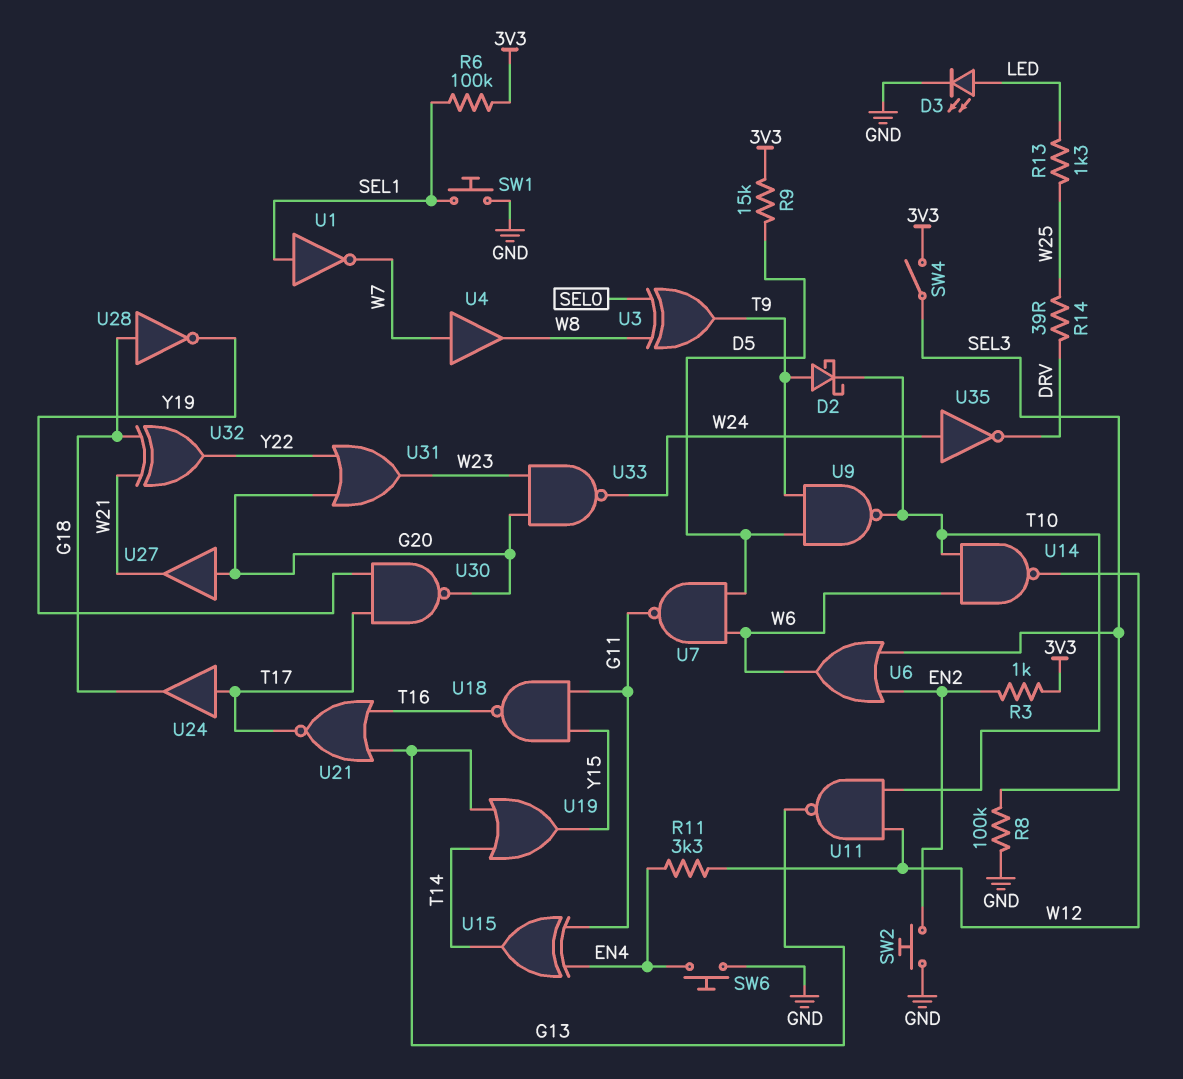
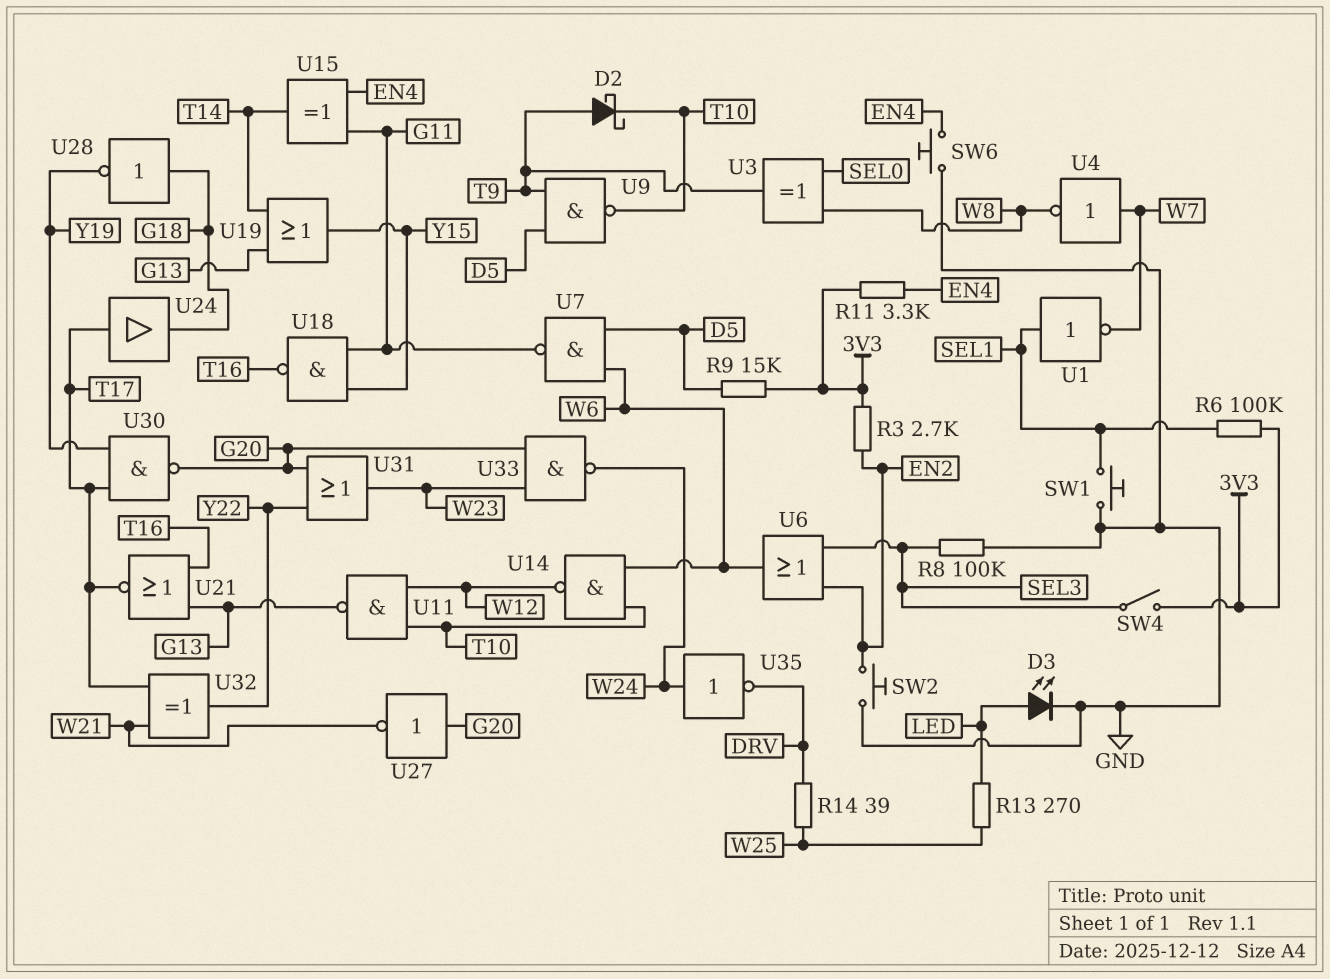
R3: 1k (3V3, EN2) -> 2.7k (3V3, EN2)
R11: 3.3k (EN4, W12) -> 3.3k (3V3, EN4)
R13: 1.3k (LED, W25) -> 270 (LED, W25)
U4: buffer (in W7, out W8) -> NOT (in W7, out W8)
U27: buffer (in G20, out W21) -> NOT (in G20, out W21)
U32: XOR (in G18, in W21, out Y22) -> XOR (in T17, in W21, out Y22)

